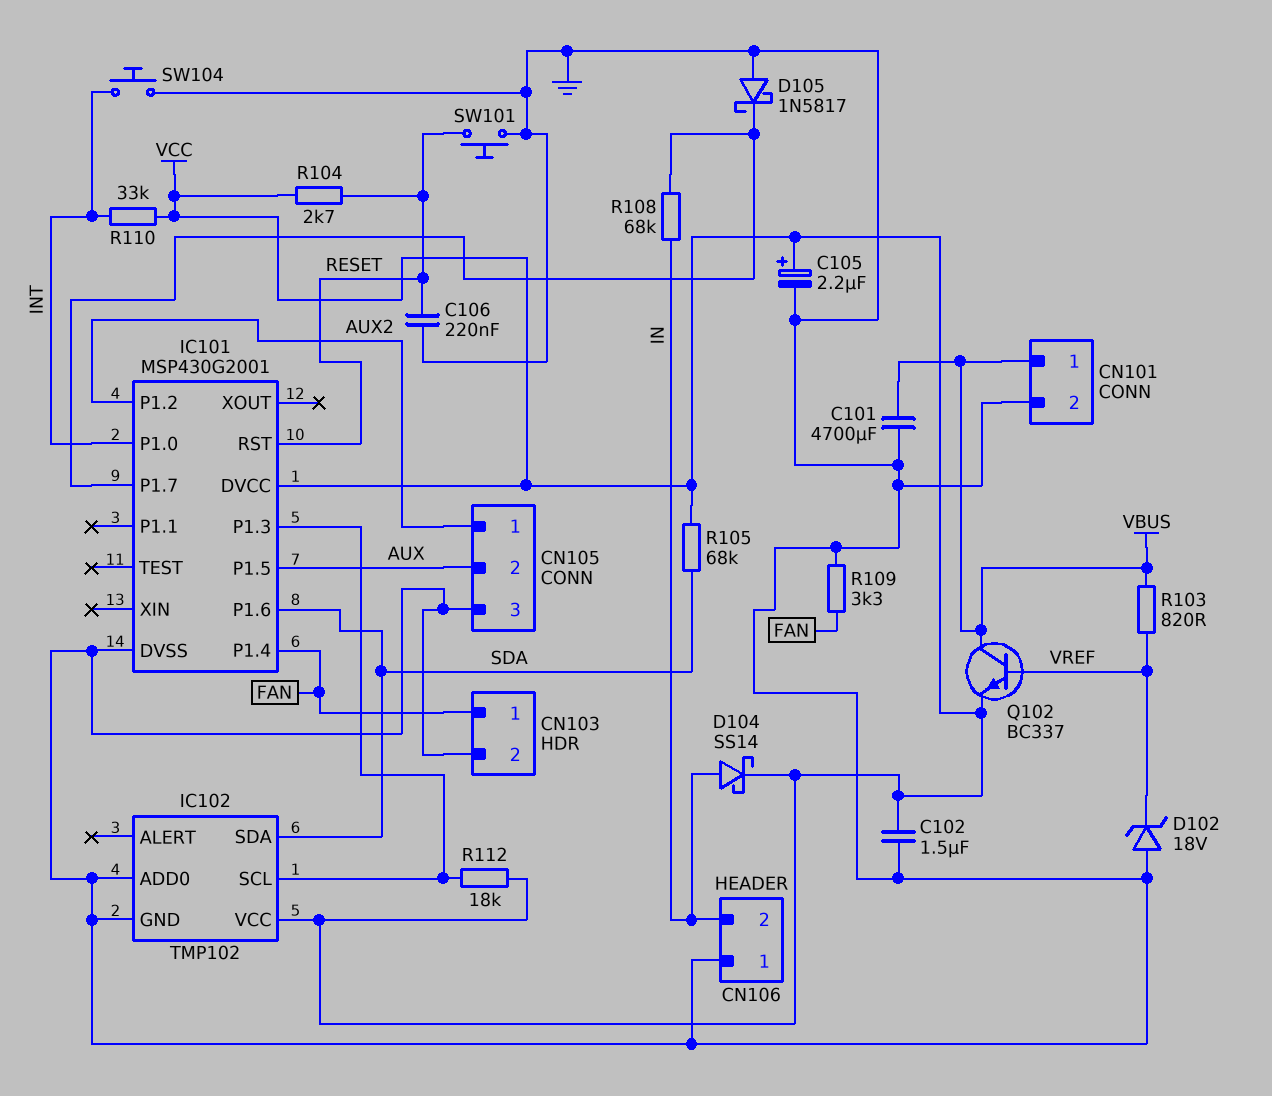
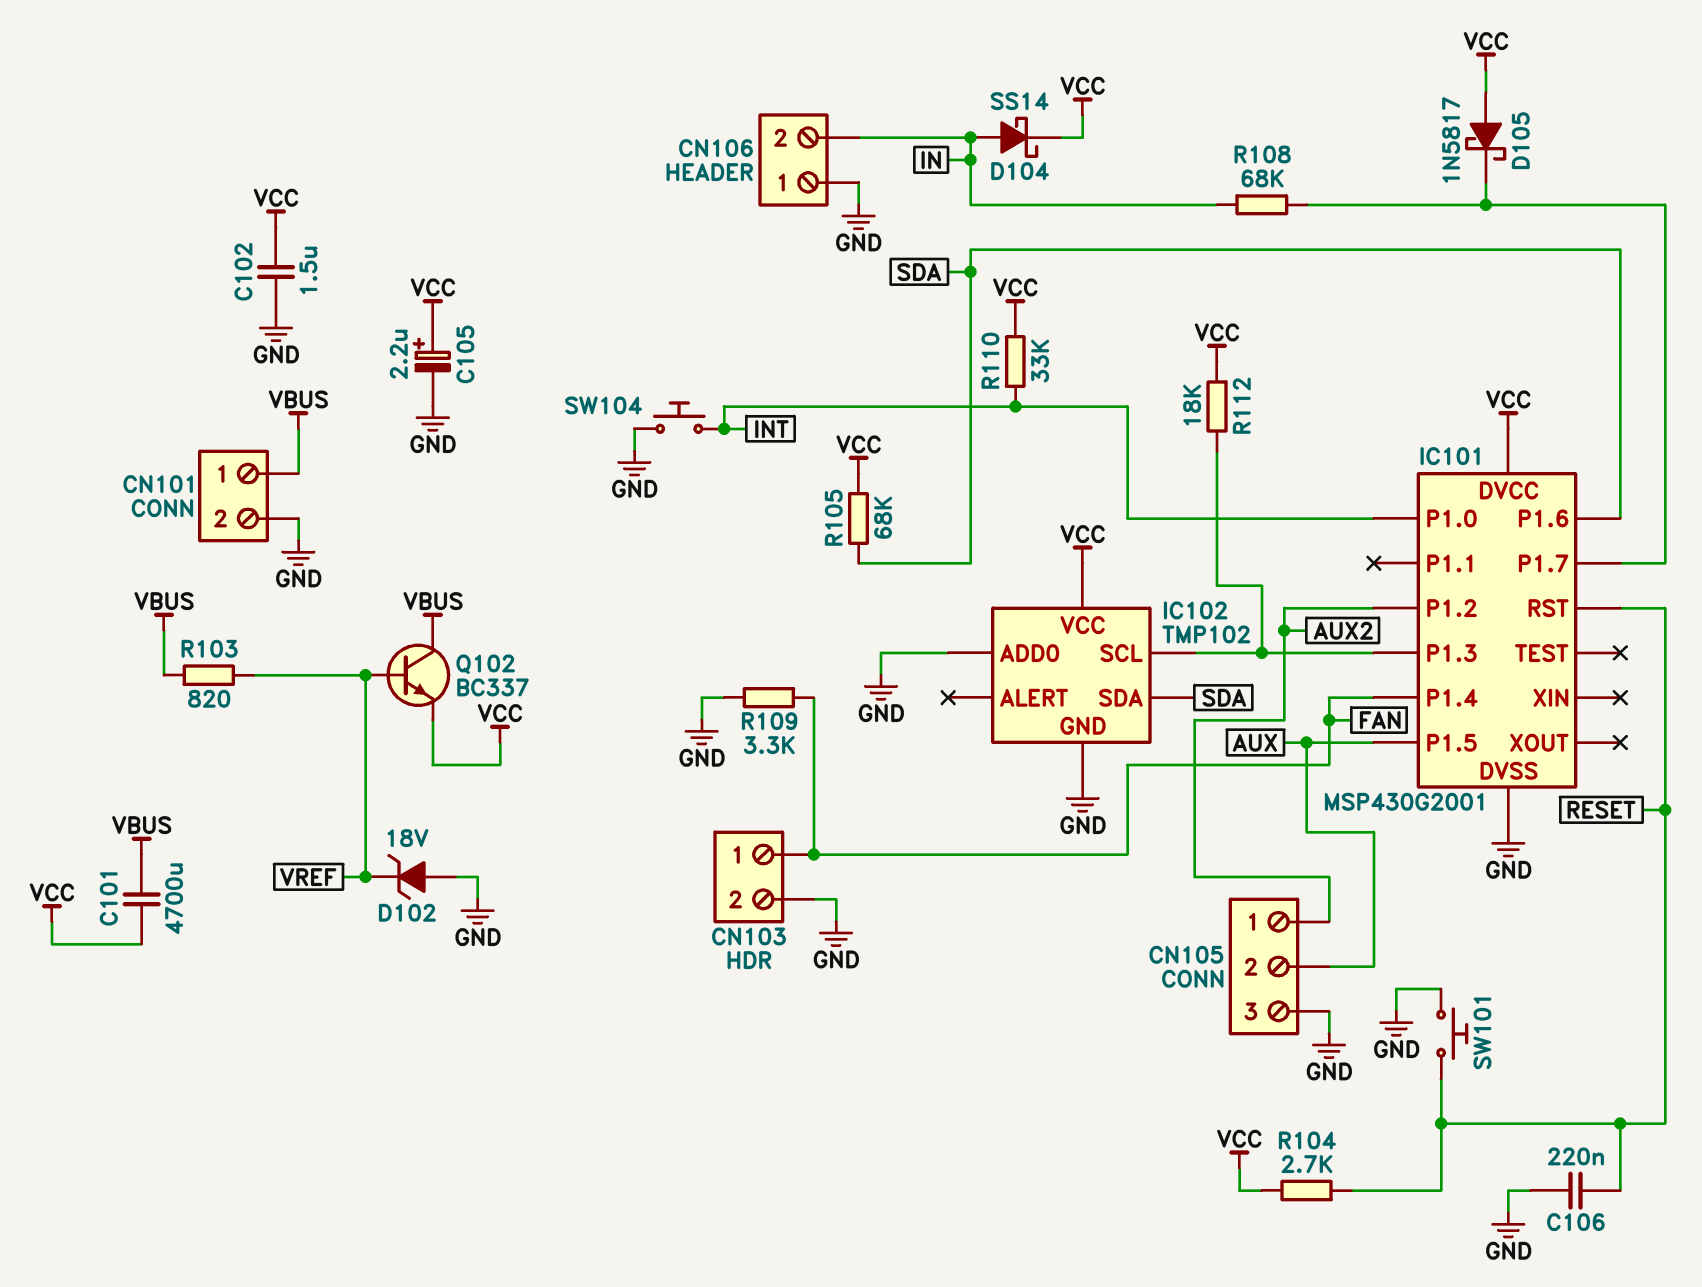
C101: 4700uF (GND, VBUS) -> 4700uF (VBUS, VCC)
D105: schottky 1N5817 (A GND, K IC101/P1.7) -> schottky 1N5817 (A VCC, K IC101/P1.7)

